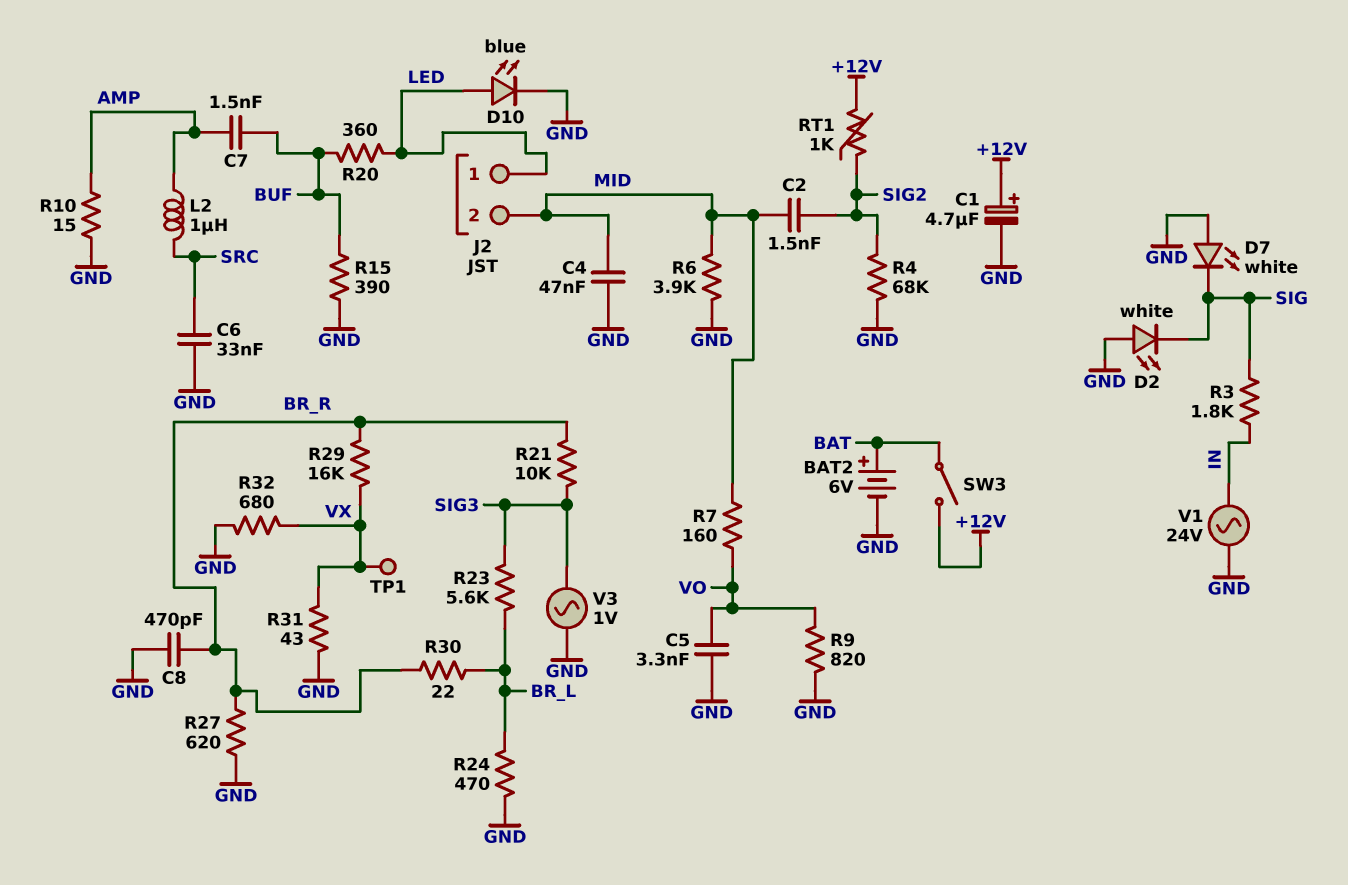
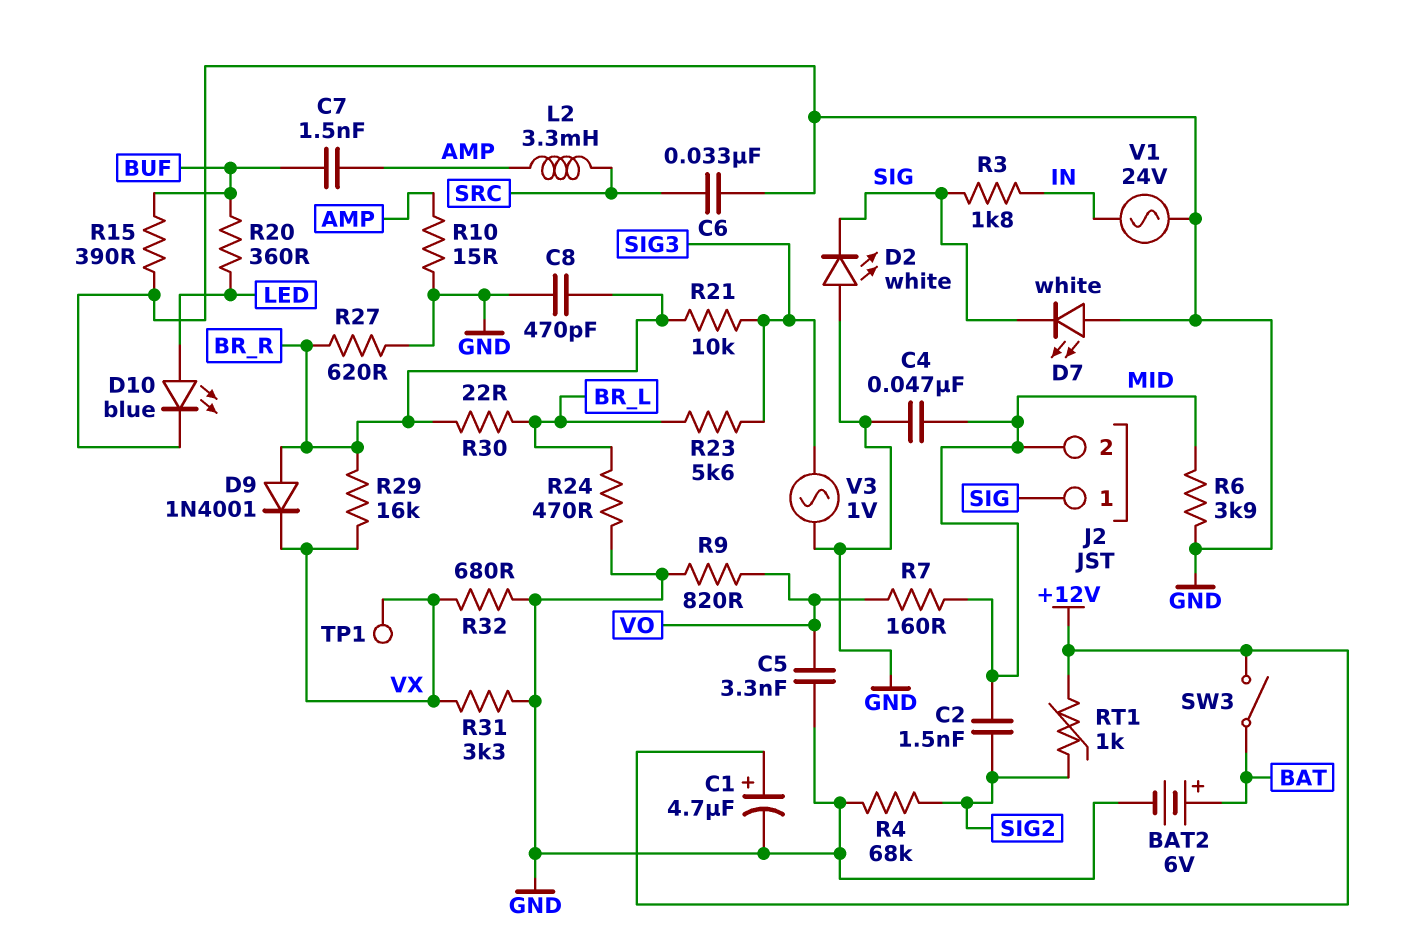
D9: none -> diode 1N4001 (A BR_R, K VX)
J2 pin 1: LED -> SIG
L2: 1uH (AMP, SRC) -> 3.3mH (AMP, SRC)
R31: 43 (GND, VX) -> 3.3k (GND, VX)

